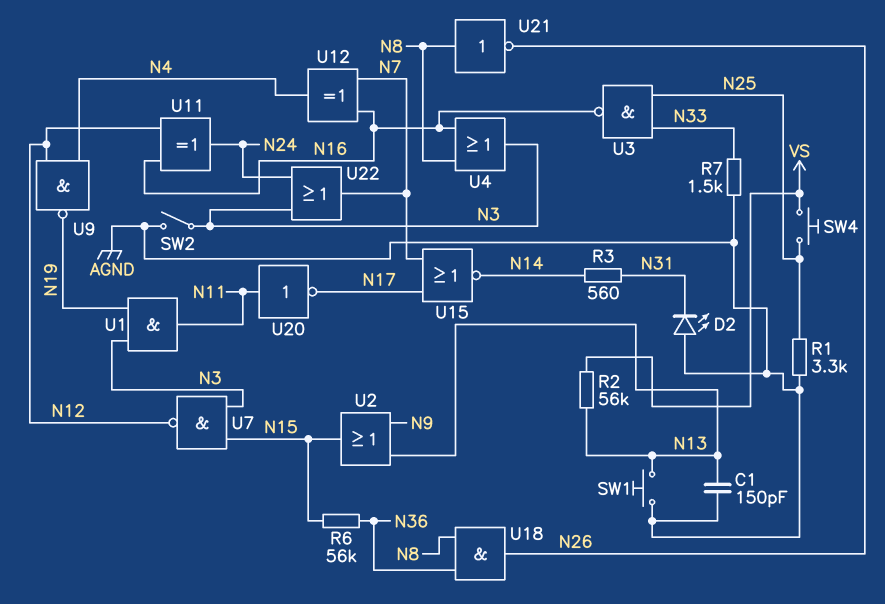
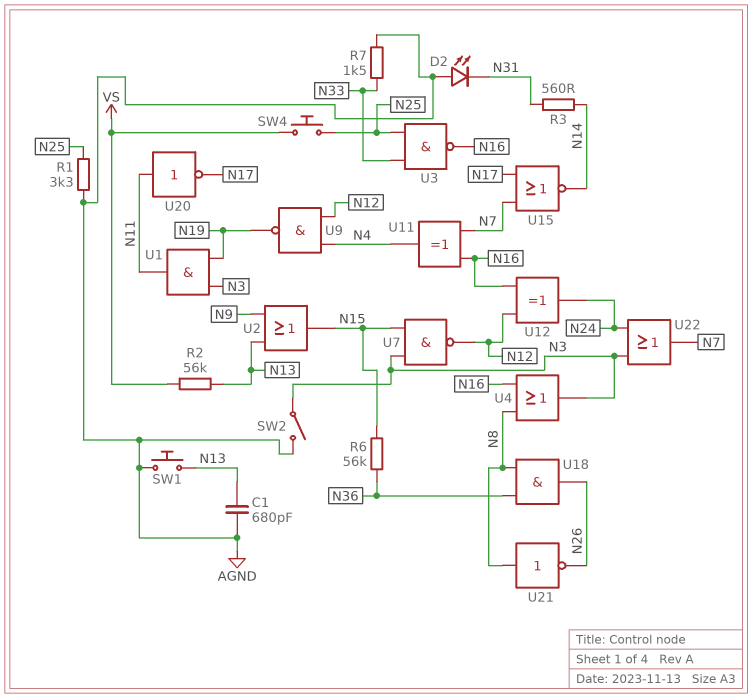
C1: 150pF (AGND, N13) -> 680pF (AGND, N13)
U11: XOR (in N12, in N16, out N24) -> XOR (in N7, in N16, out N4)
U12: XOR (in N7, in N16, out N4) -> XOR (in N12, in N16, out N24)

